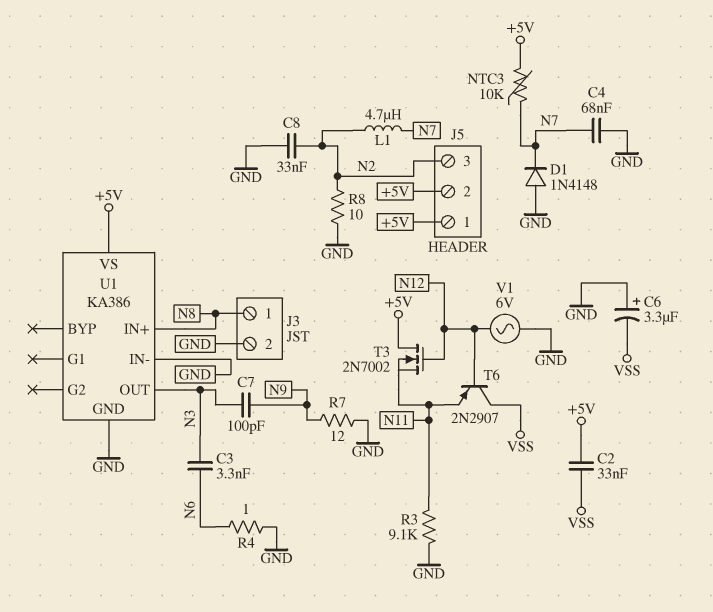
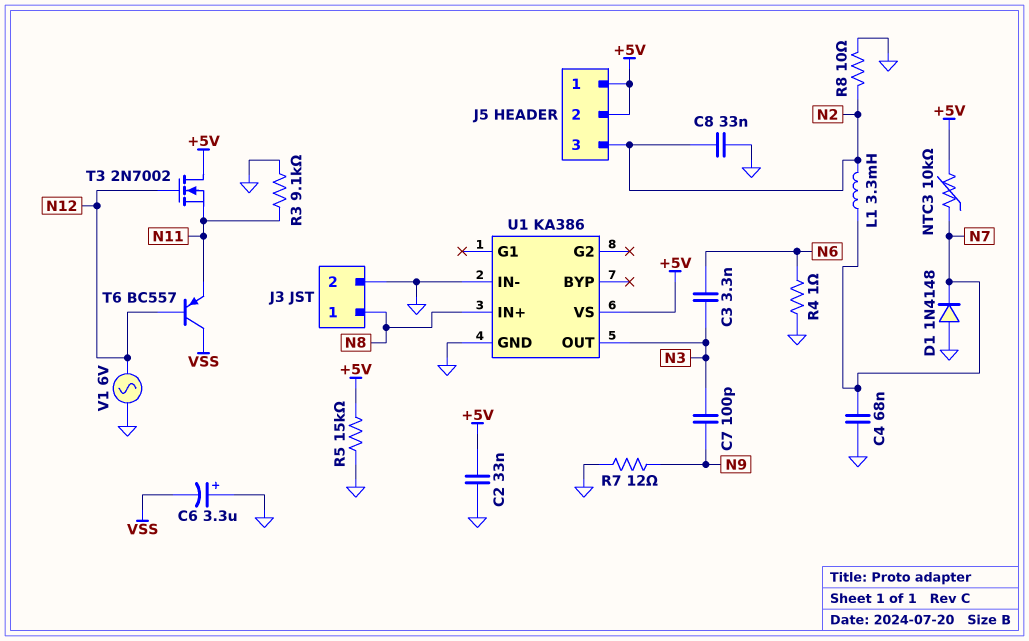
C2: 33nF (+5V, VSS) -> 33nF (+5V, GND)
L1: 4.7uH (N2, N7) -> 3.3mH (N2, N7)
R5: none -> 15k (+5V, GND)
T6: PNP 2N2907 (B N12, C VSS, E N11) -> PNP BC557 (B N12, C VSS, E N11)

